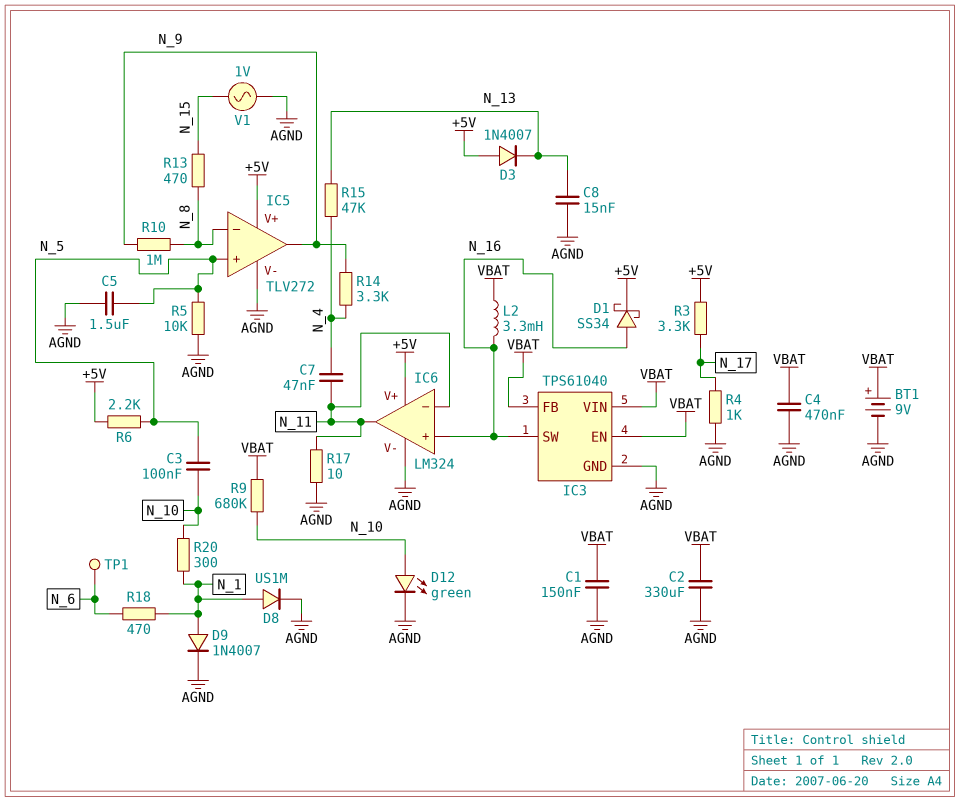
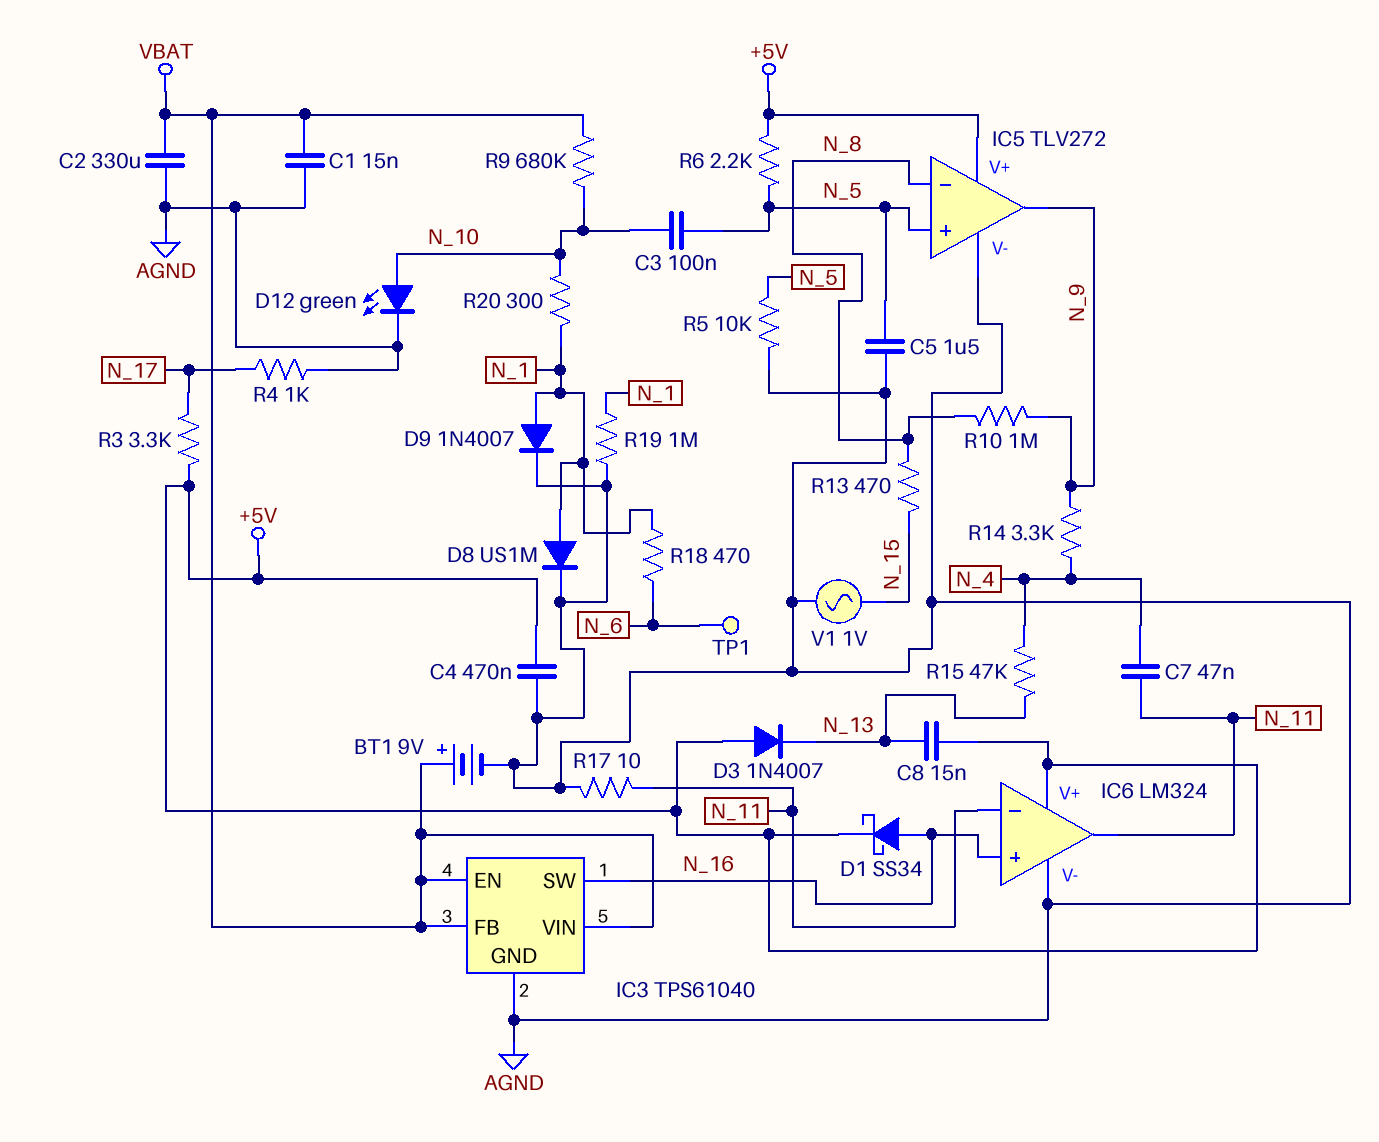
C1: 150nF (AGND, VBAT) -> 15nF (AGND, VBAT)
C4: 470nF (AGND, VBAT) -> 470nF (+5V, AGND)
C8: 15nF (AGND, N_13) -> 15nF (+5V, N_13)
L2: 3.3mH (N_16, VBAT) -> none
R19: none -> 1M (AGND, N_1)

